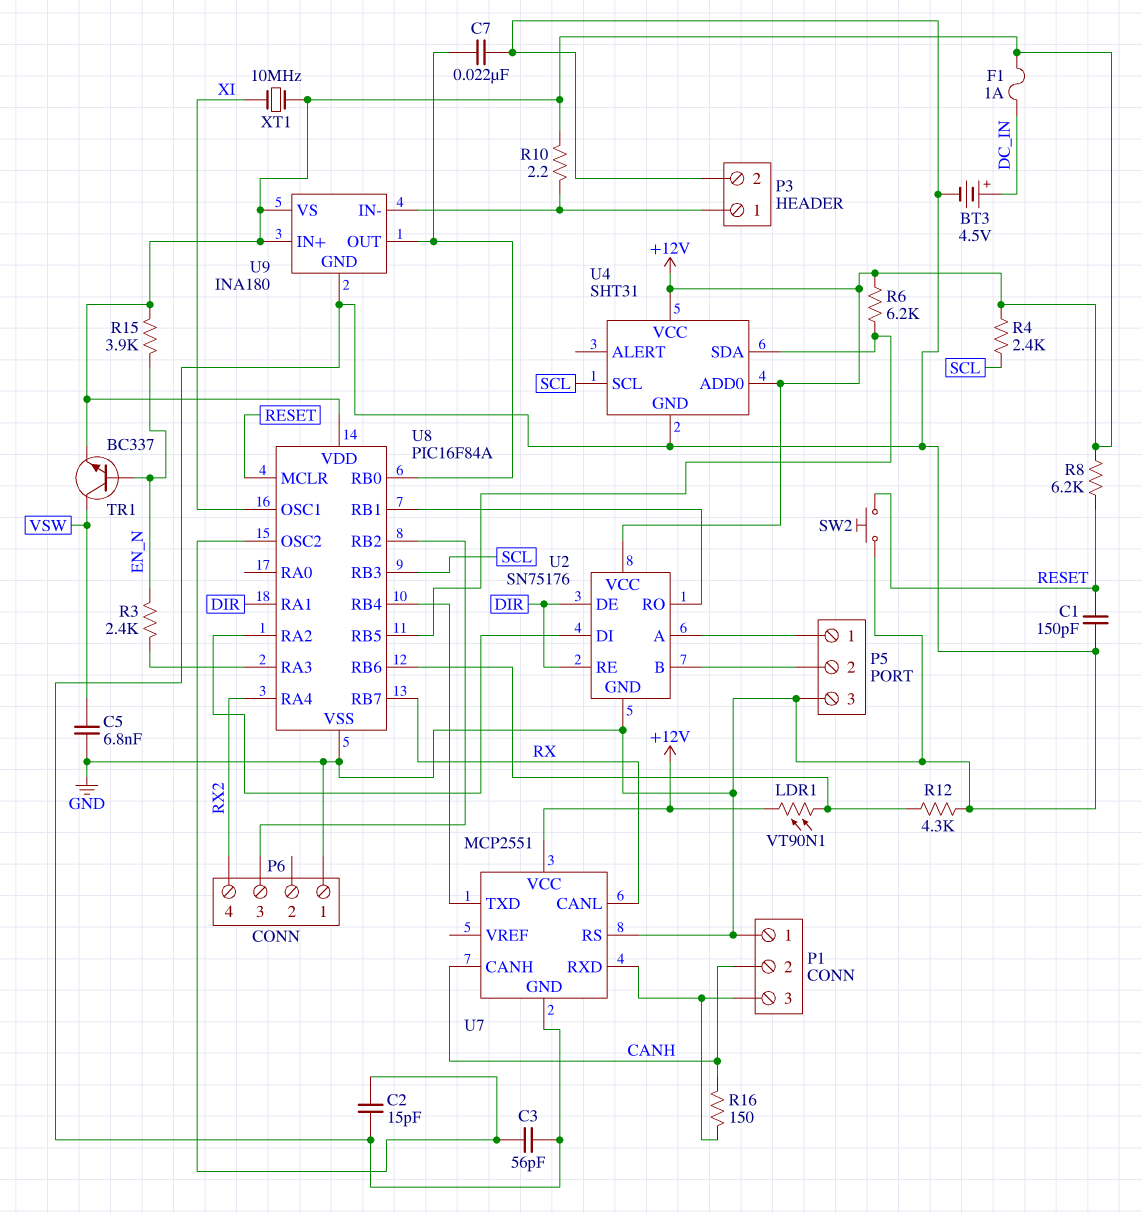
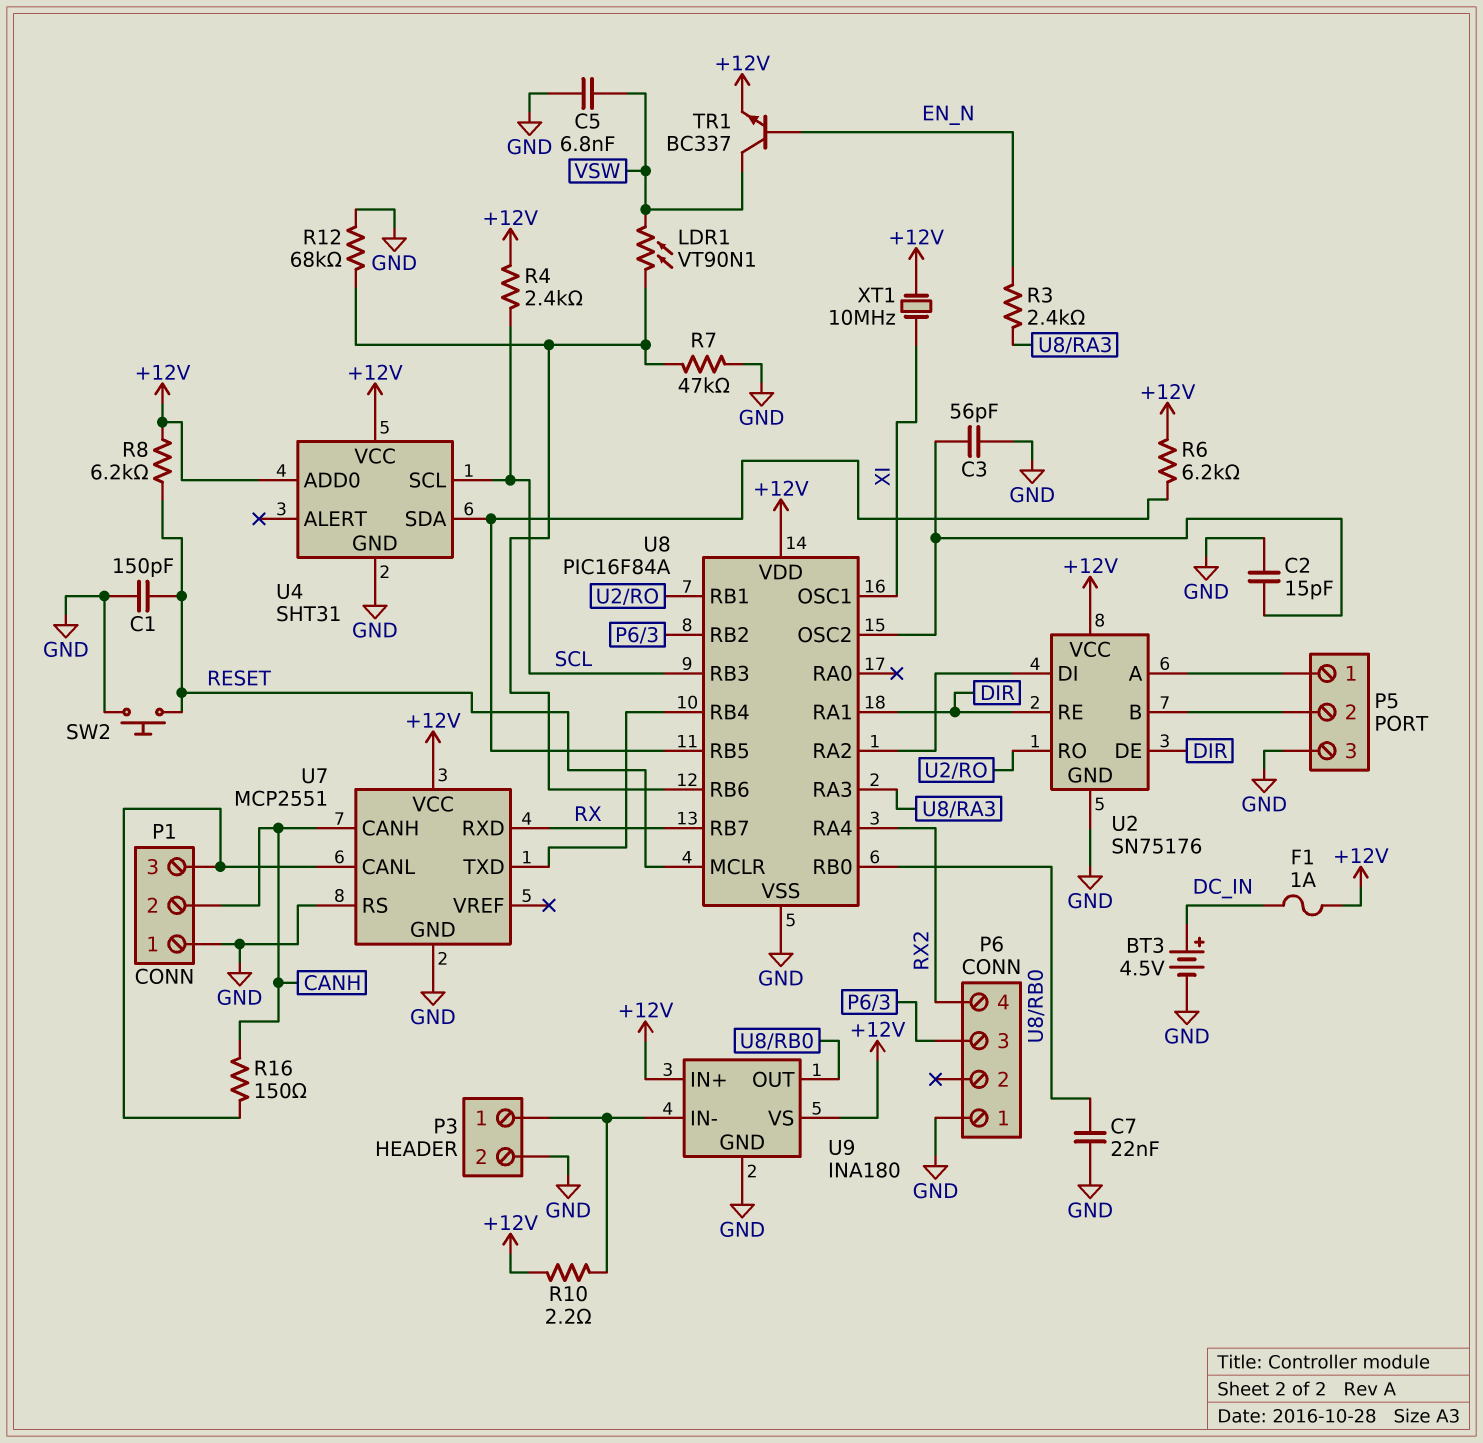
LDR1: VT90N1 (+12V, U8/RB6) -> VT90N1 (U8/RB6, VSW)
R7: none -> 47k (GND, U8/RB6)
R12: 4.3k (GND, U8/RB6) -> 68k (GND, U8/RB6)
R15: 3.9k (+12V, EN_N) -> none
U7 pin CANL: RX -> P1/3
U7 pin RXD: P1/3 -> RX

